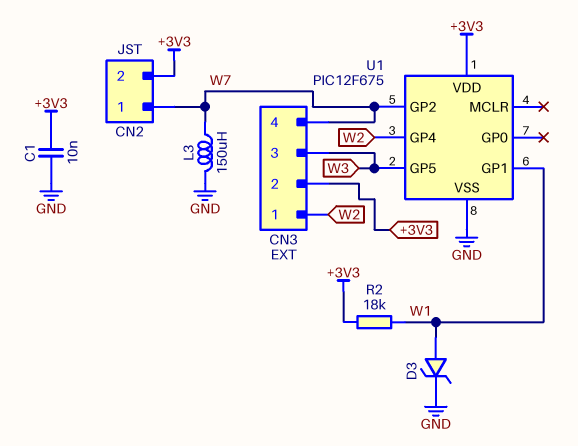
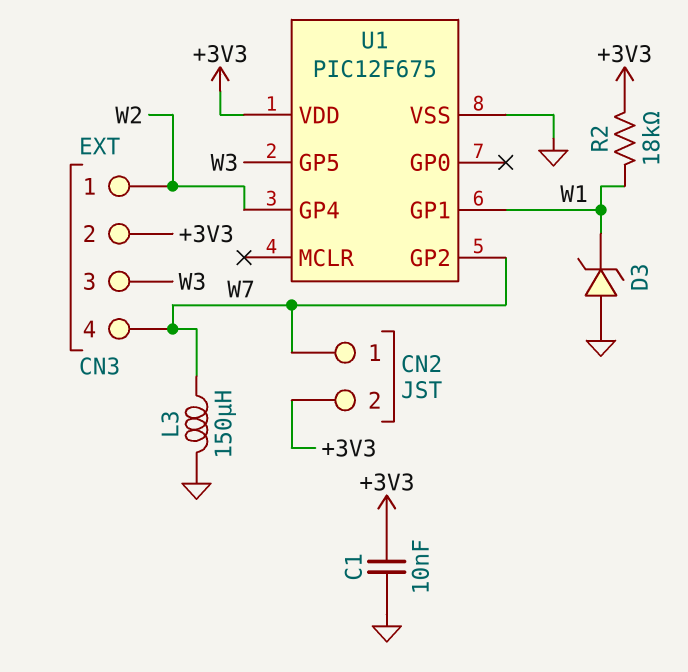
D3: zener (A W1, K GND) -> zener (A GND, K W1)

